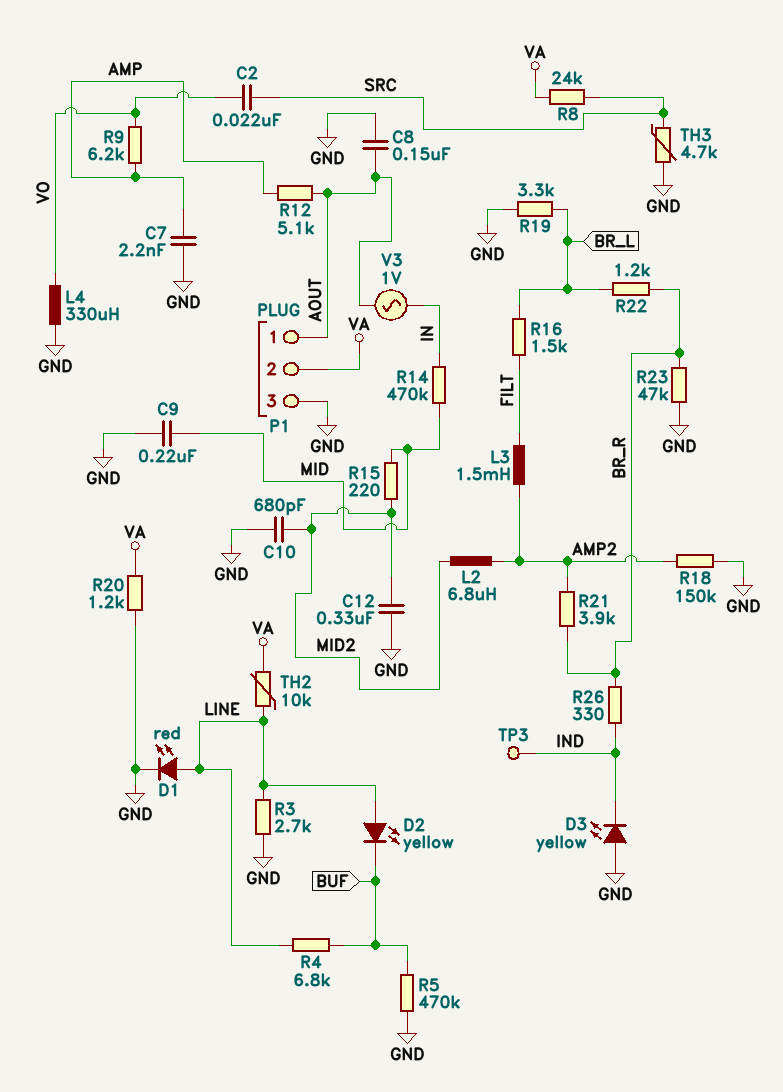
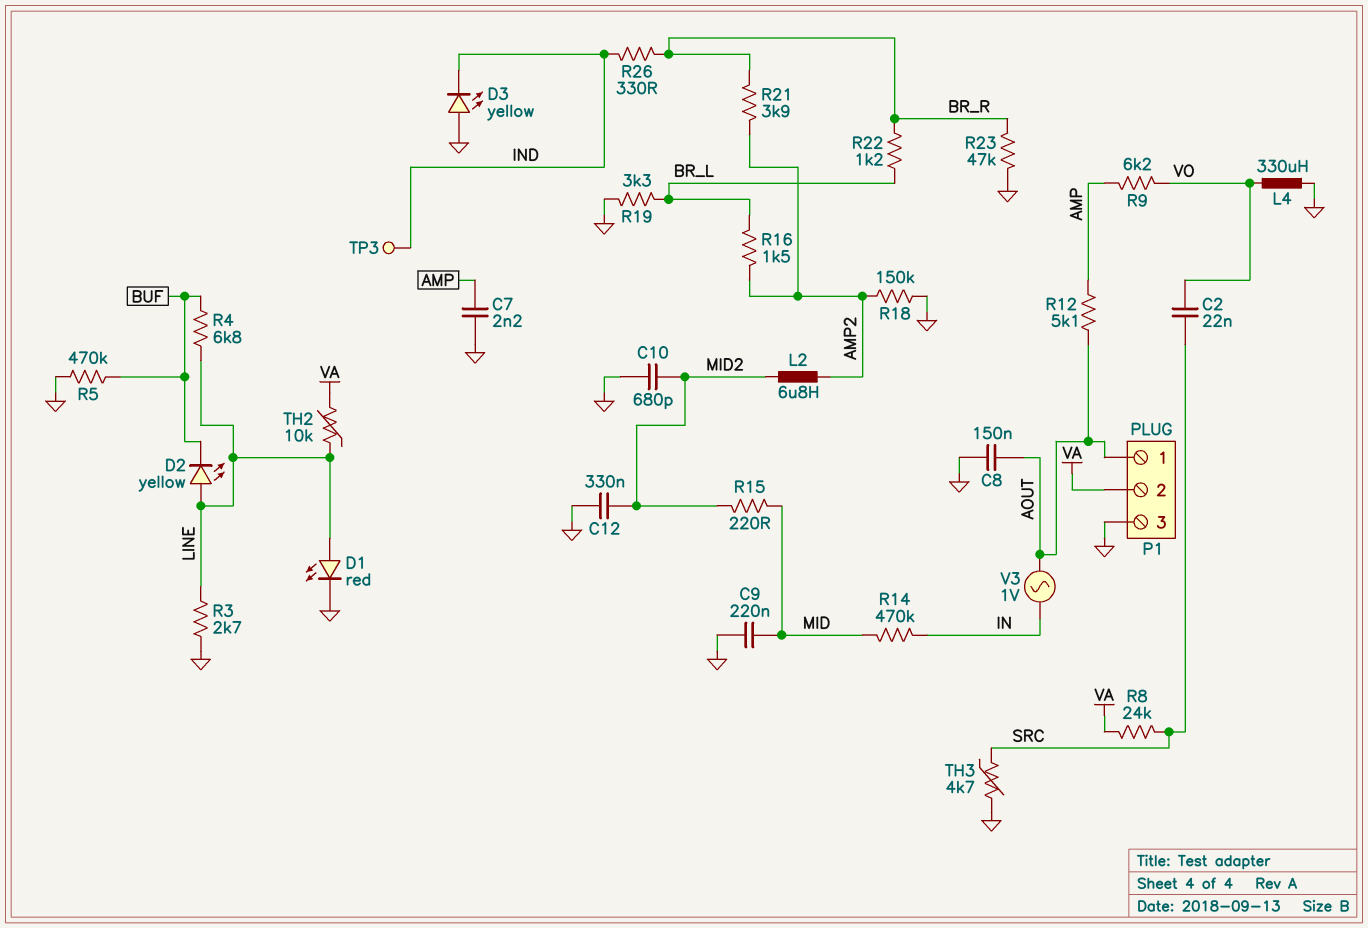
L3: 1.5mH (AMP2, FILT) -> none
R16: 1.5k (BR_L, FILT) -> 1.5k (AMP2, BR_L)
R20: 1.2k (GND, VA) -> none

